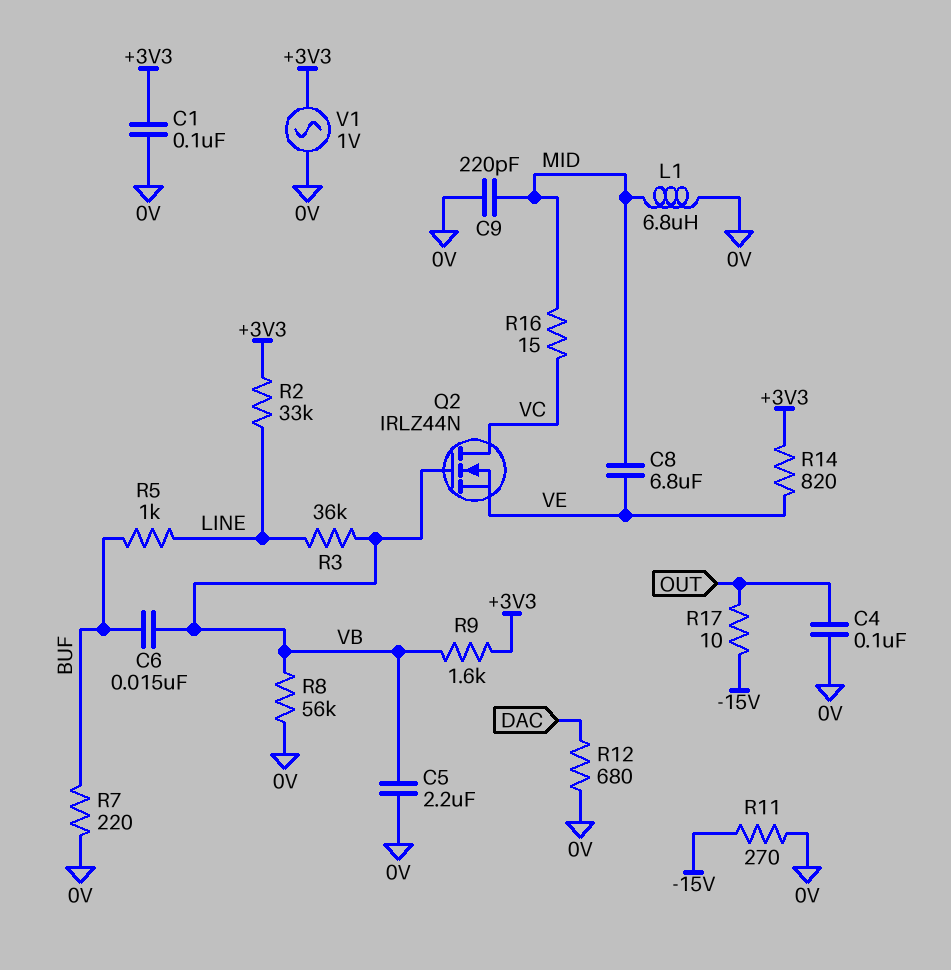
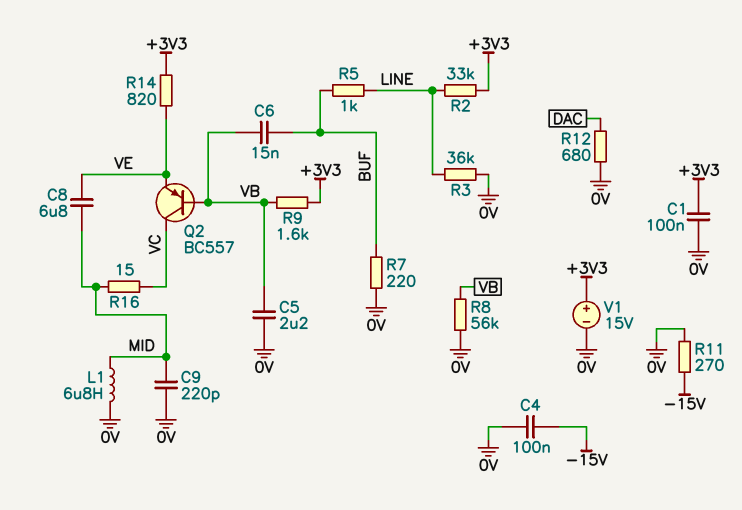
C4: 100nF (0V, OUT) -> 100nF (-15V, 0V)
Q2: NMOS IRLZ44N (G VB, D VC, S VE) -> PNP BC557 (B VB, C VC, E VE)
R3: 36k (LINE, VB) -> 36k (0V, LINE)
R17: 10 (-15V, OUT) -> none
V1: AC 1V (+3V3, 0V) -> 15V (plus +3V3, minus 0V)

